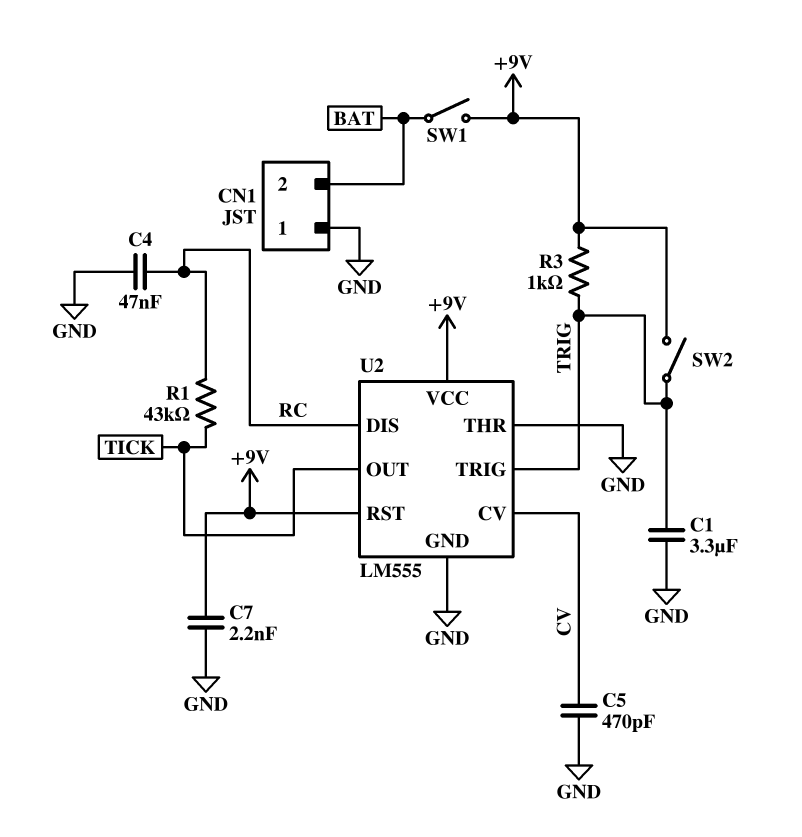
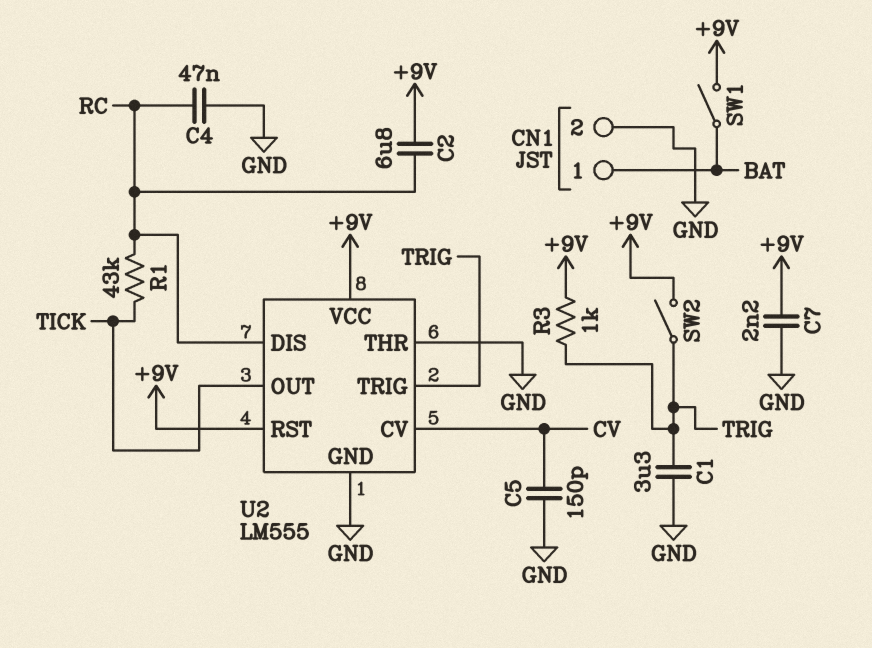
C2: none -> 6.8uF (+9V, RC)
C5: 470pF (CV, GND) -> 150pF (CV, GND)
CN1 pin 1: GND -> BAT
CN1 pin 2: BAT -> GND

